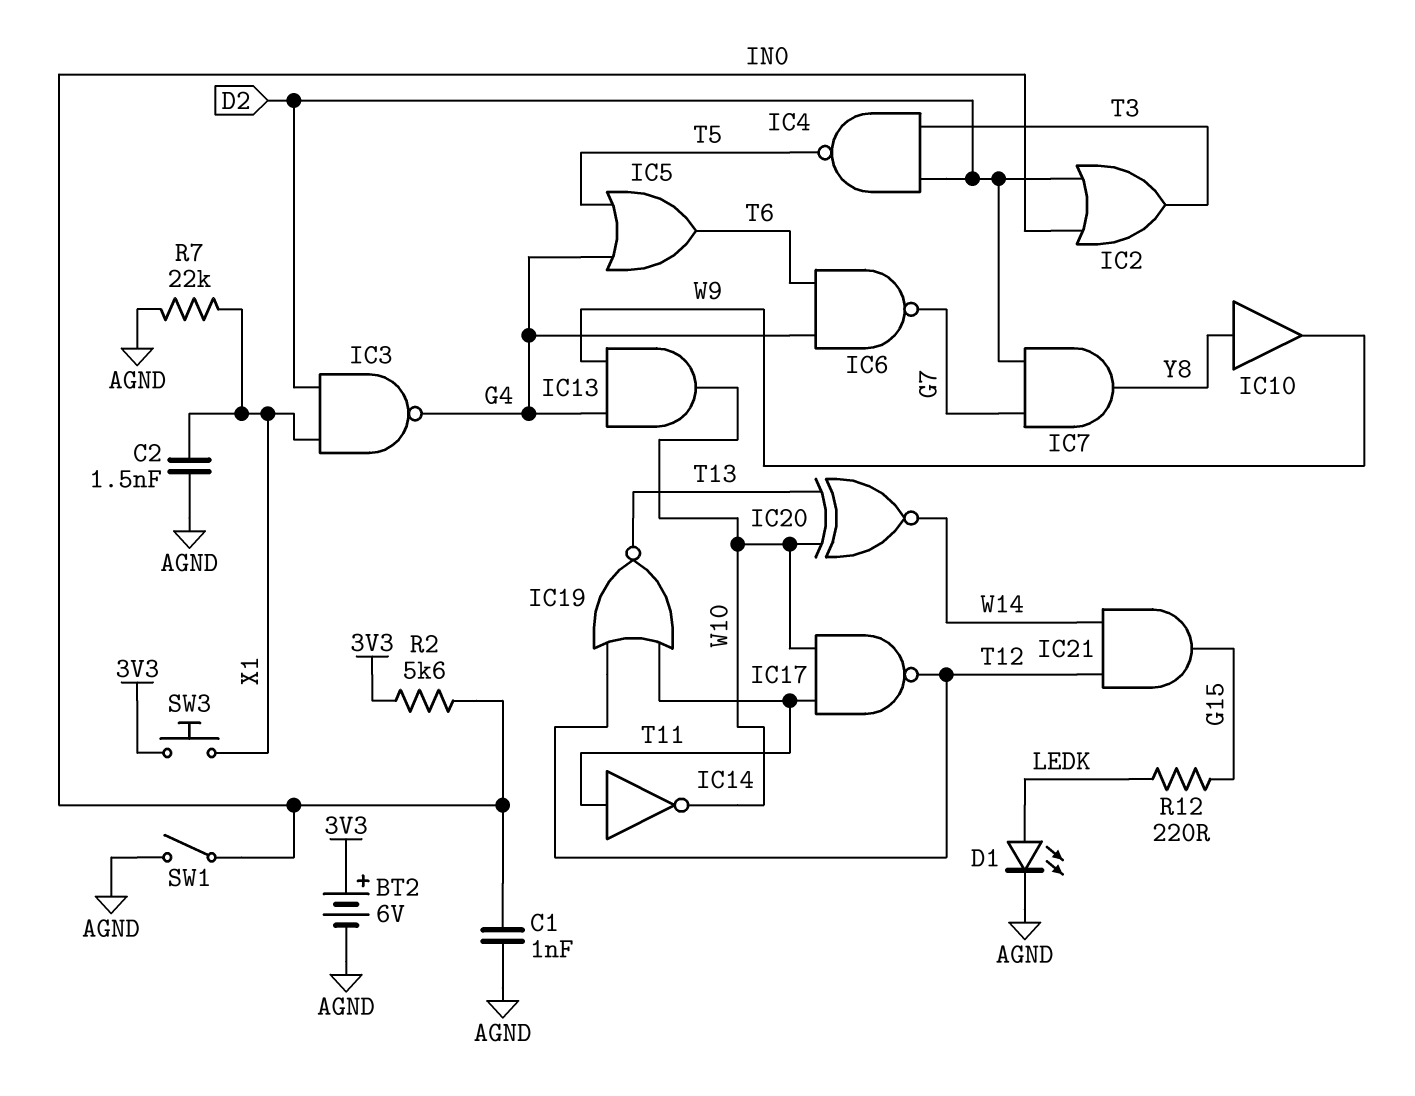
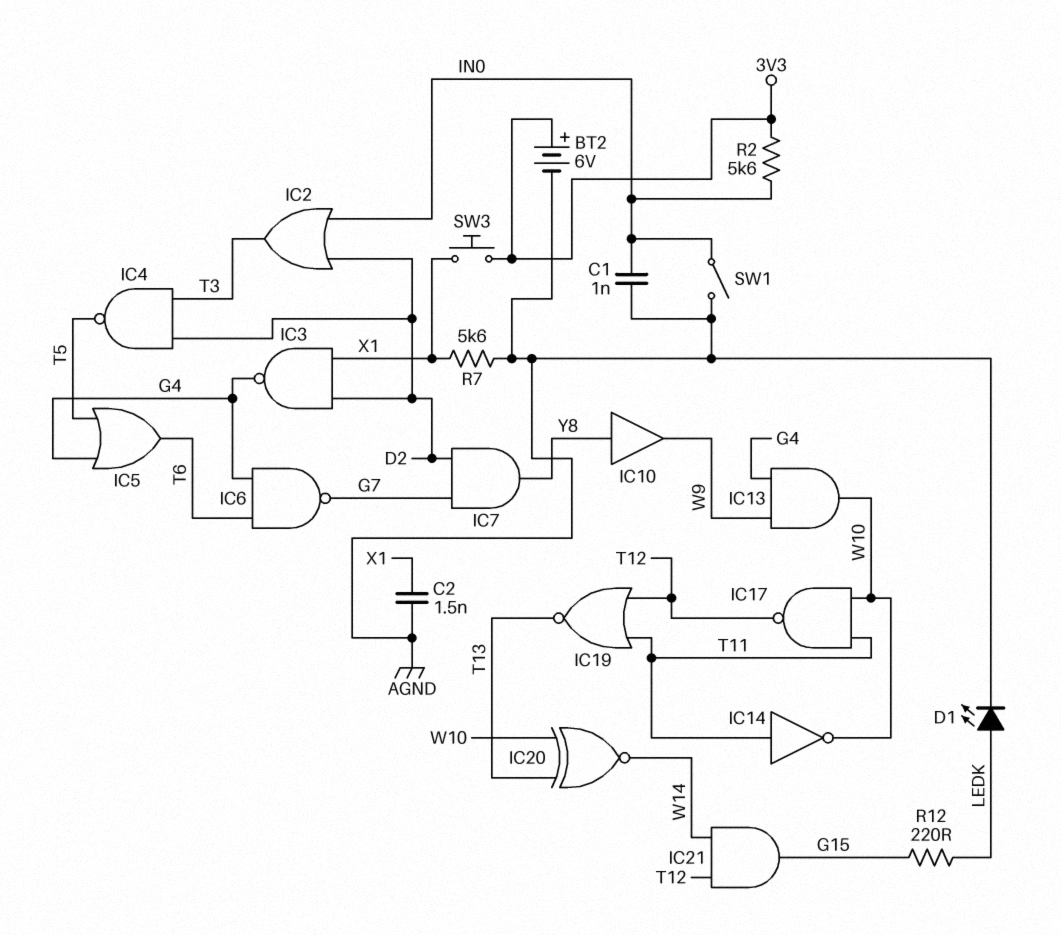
R7: 22k (AGND, X1) -> 5.6k (AGND, X1)

